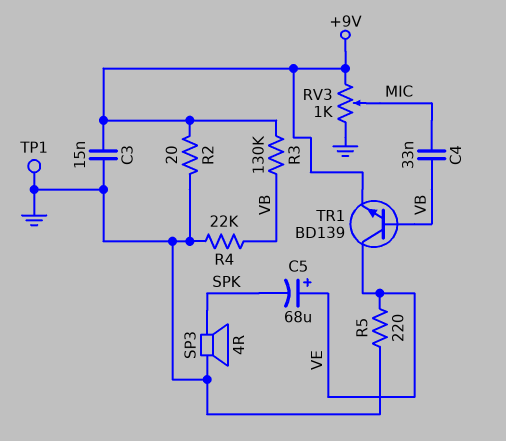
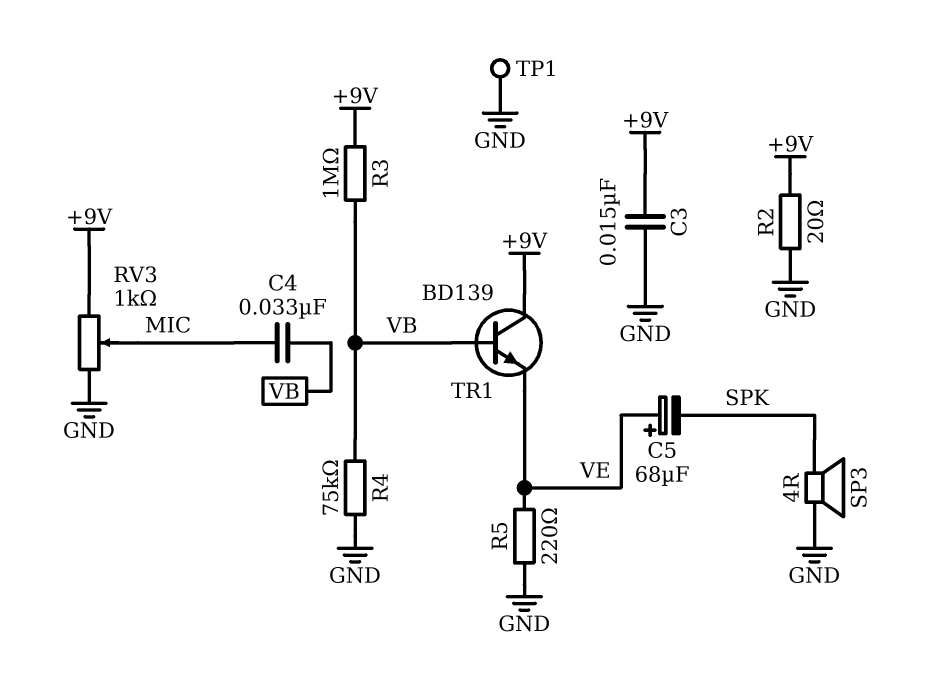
R3: 130k (+9V, VB) -> 1M (+9V, VB)
R4: 22k (GND, VB) -> 75k (GND, VB)
TR1: NPN BD139 (B VB, C VE, E +9V) -> NPN BD139 (B VB, C +9V, E VE)

